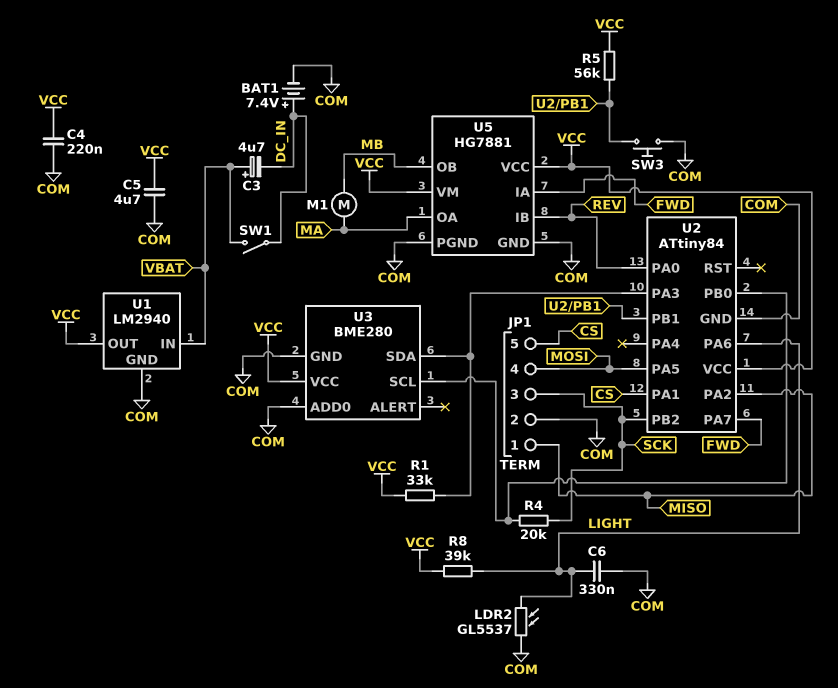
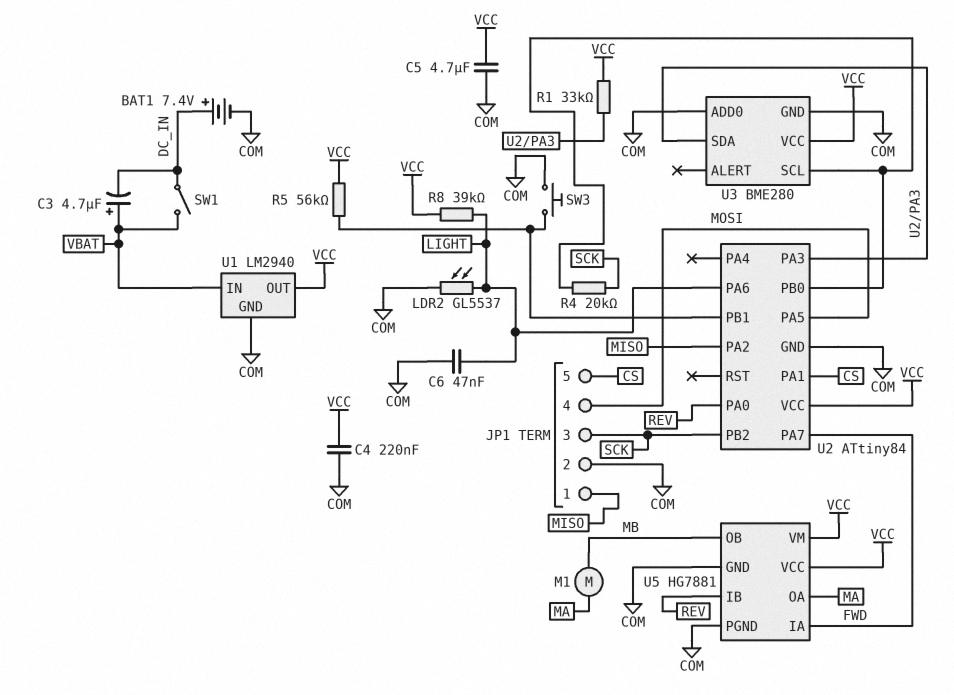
C6: 330nF (COM, LIGHT) -> 47nF (COM, LIGHT)

